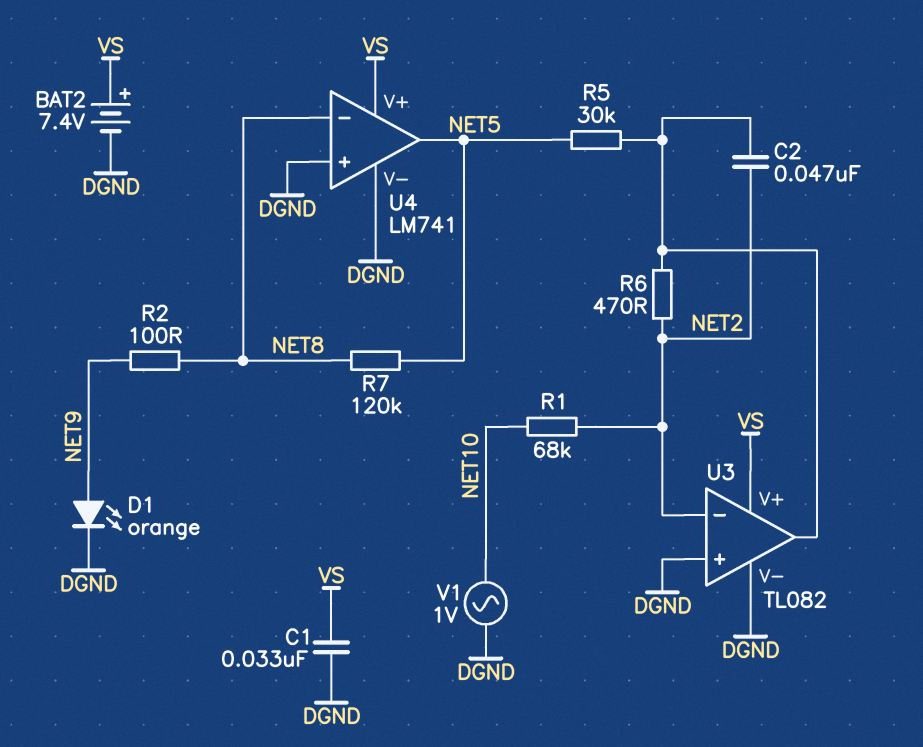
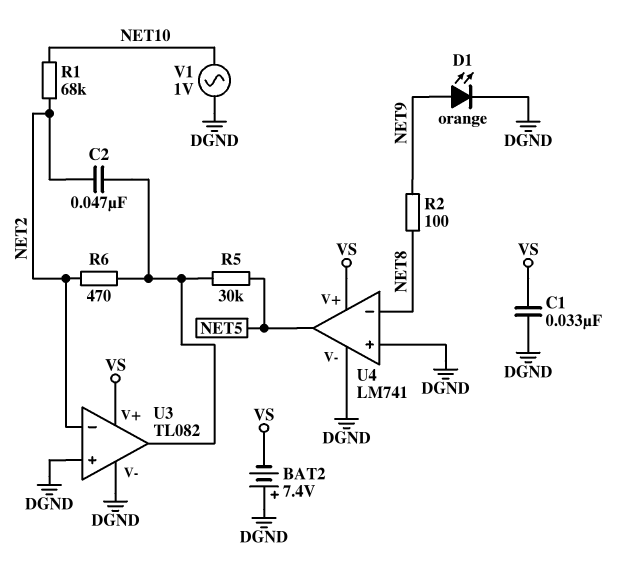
BAT2: 7.4V (plus VS, minus DGND) -> 7.4V (plus DGND, minus VS)
R7: 120k (NET5, NET8) -> none

